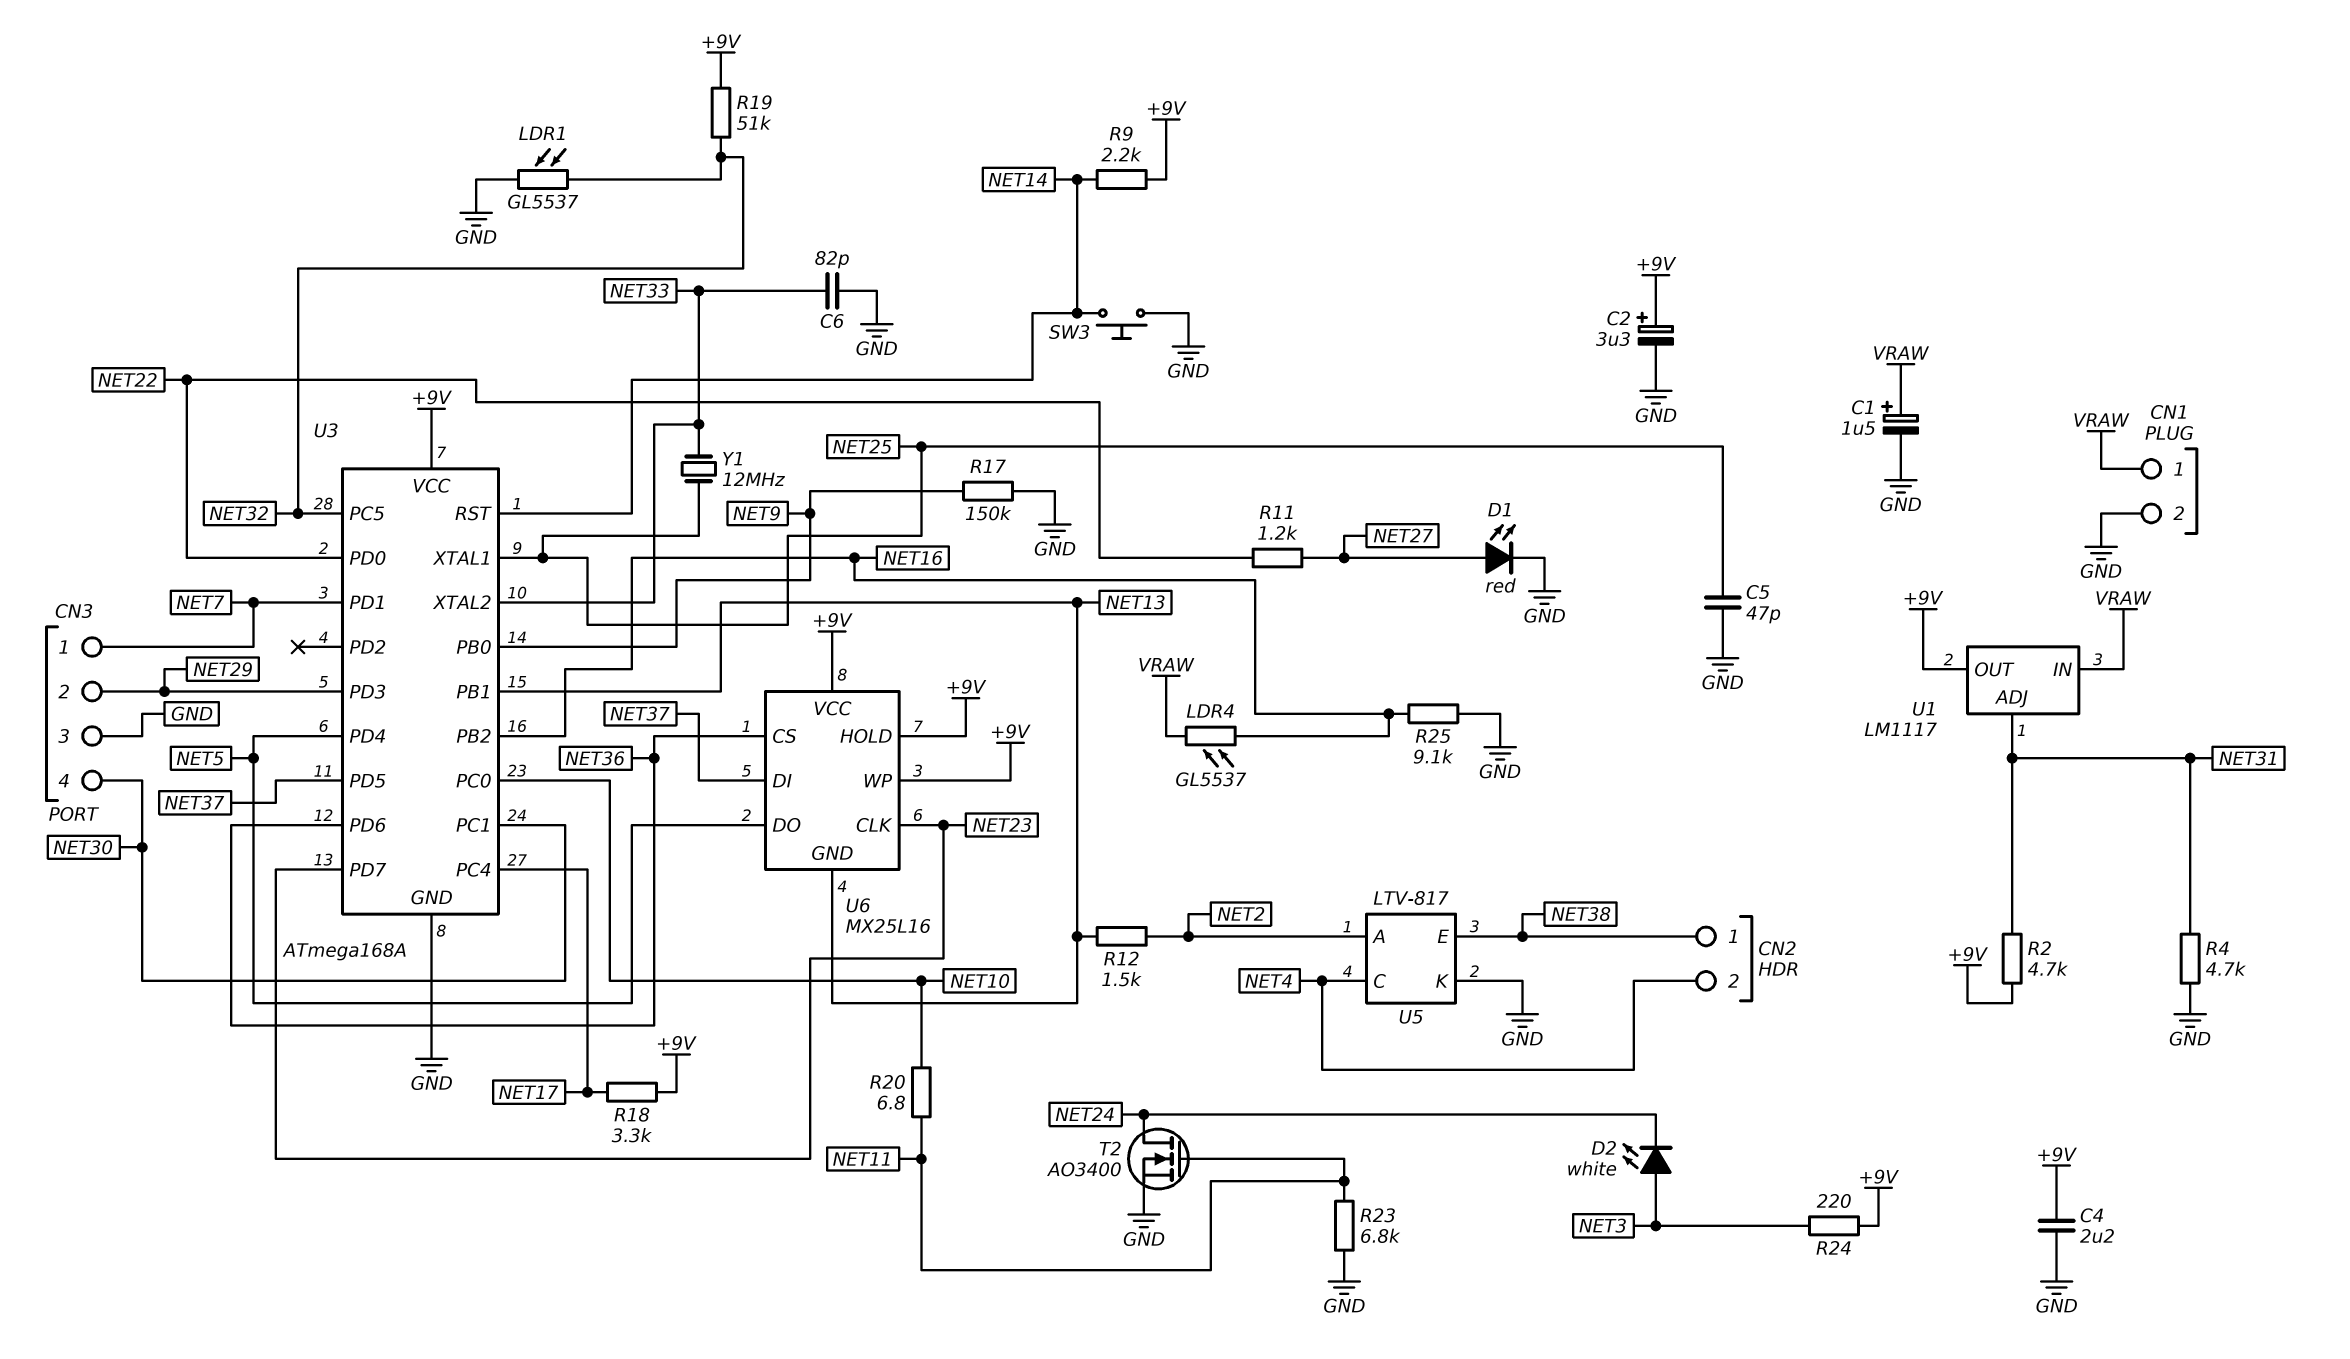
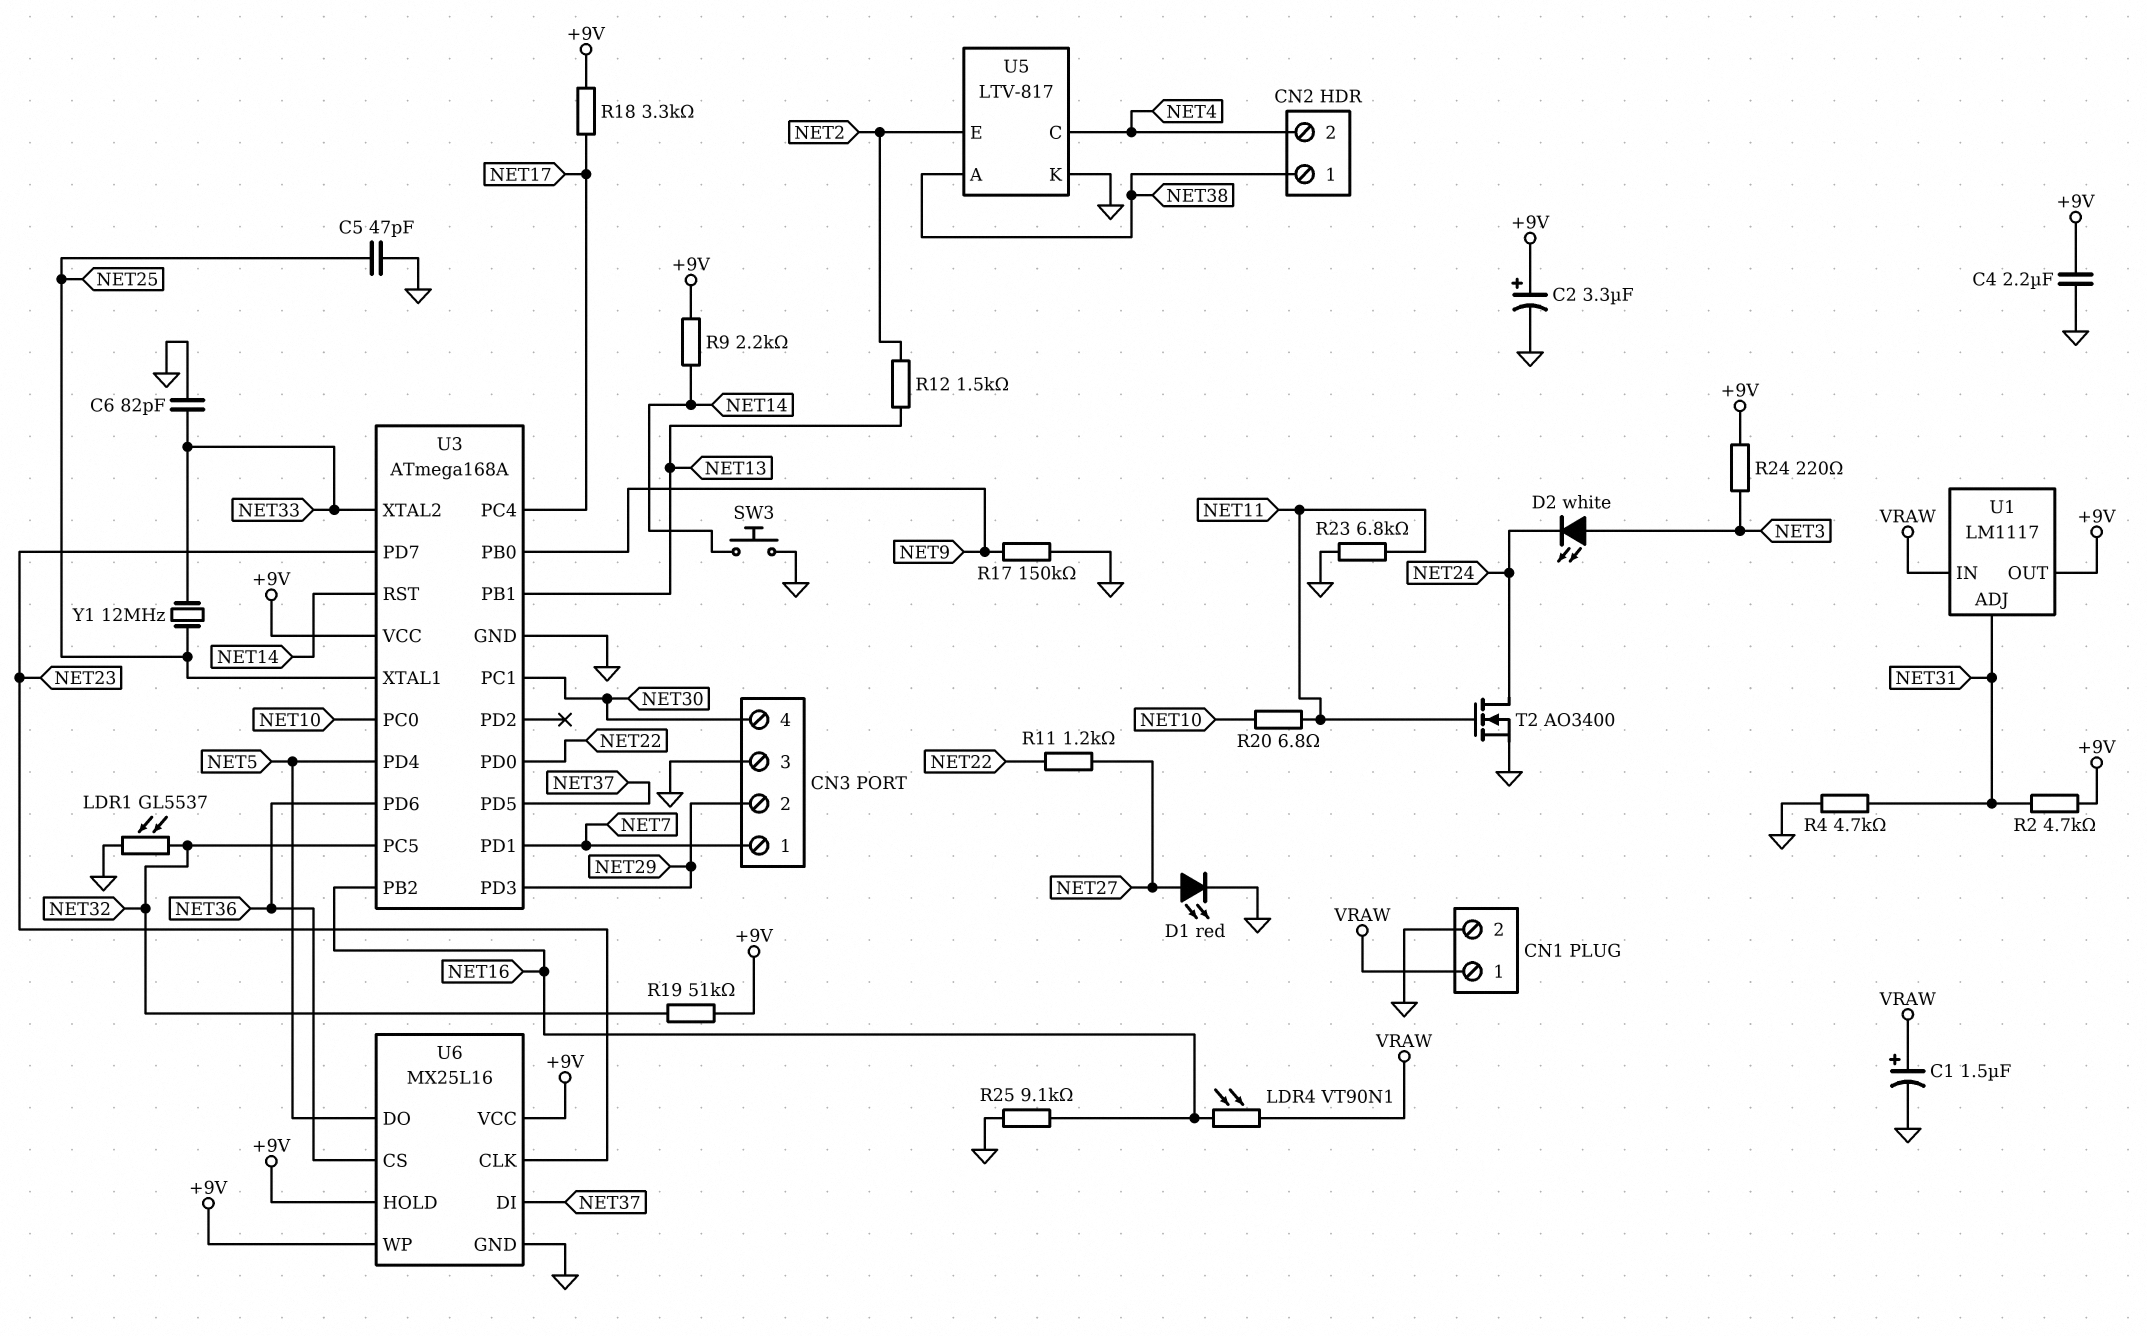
LDR4: GL5537 (NET16, VRAW) -> VT90N1 (NET16, VRAW)
U5 pin A: NET2 -> NET38
U5 pin E: NET38 -> NET2
U6 pin GND: NET13 -> GND

